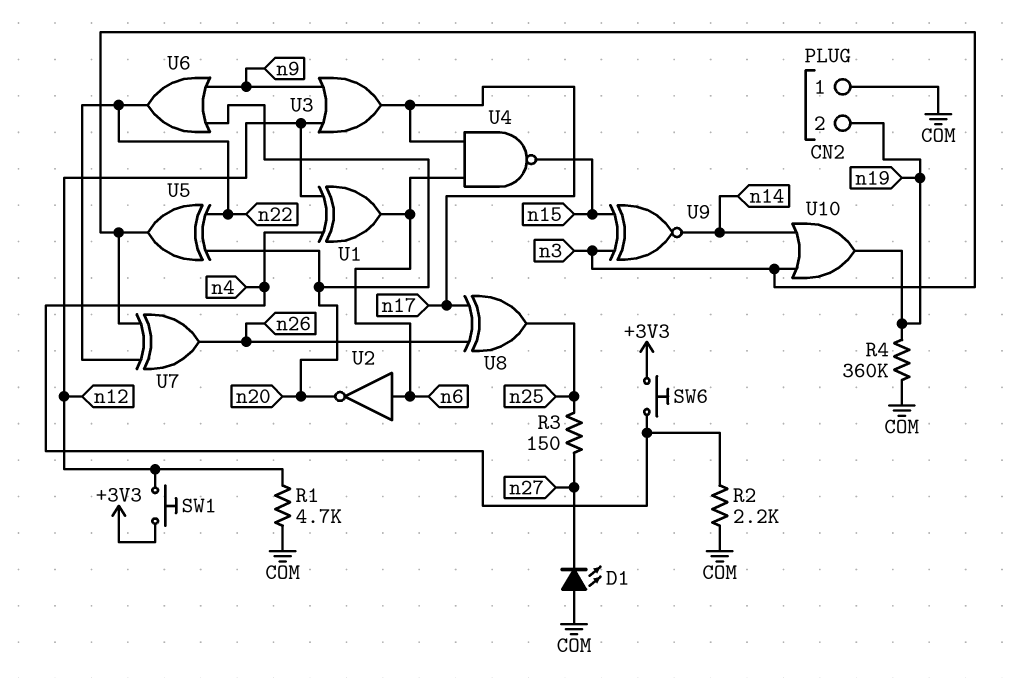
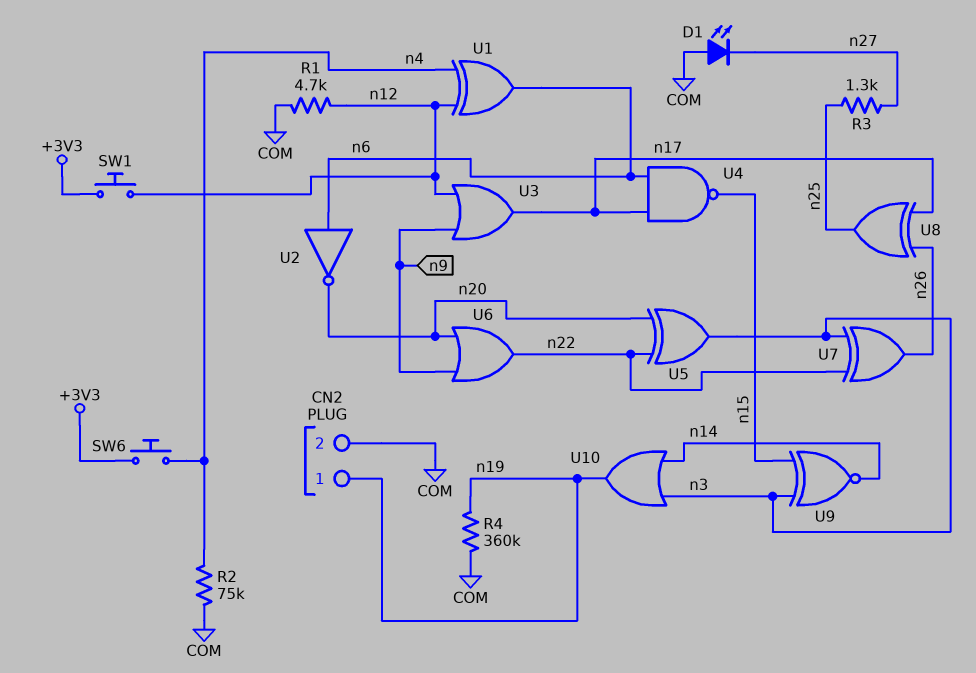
CN2 pin 1: COM -> n19
CN2 pin 2: n19 -> COM
R2: 2.2k (COM, n4) -> 75k (COM, n4)
R3: 150 (n25, n27) -> 1.3k (n25, n27)

